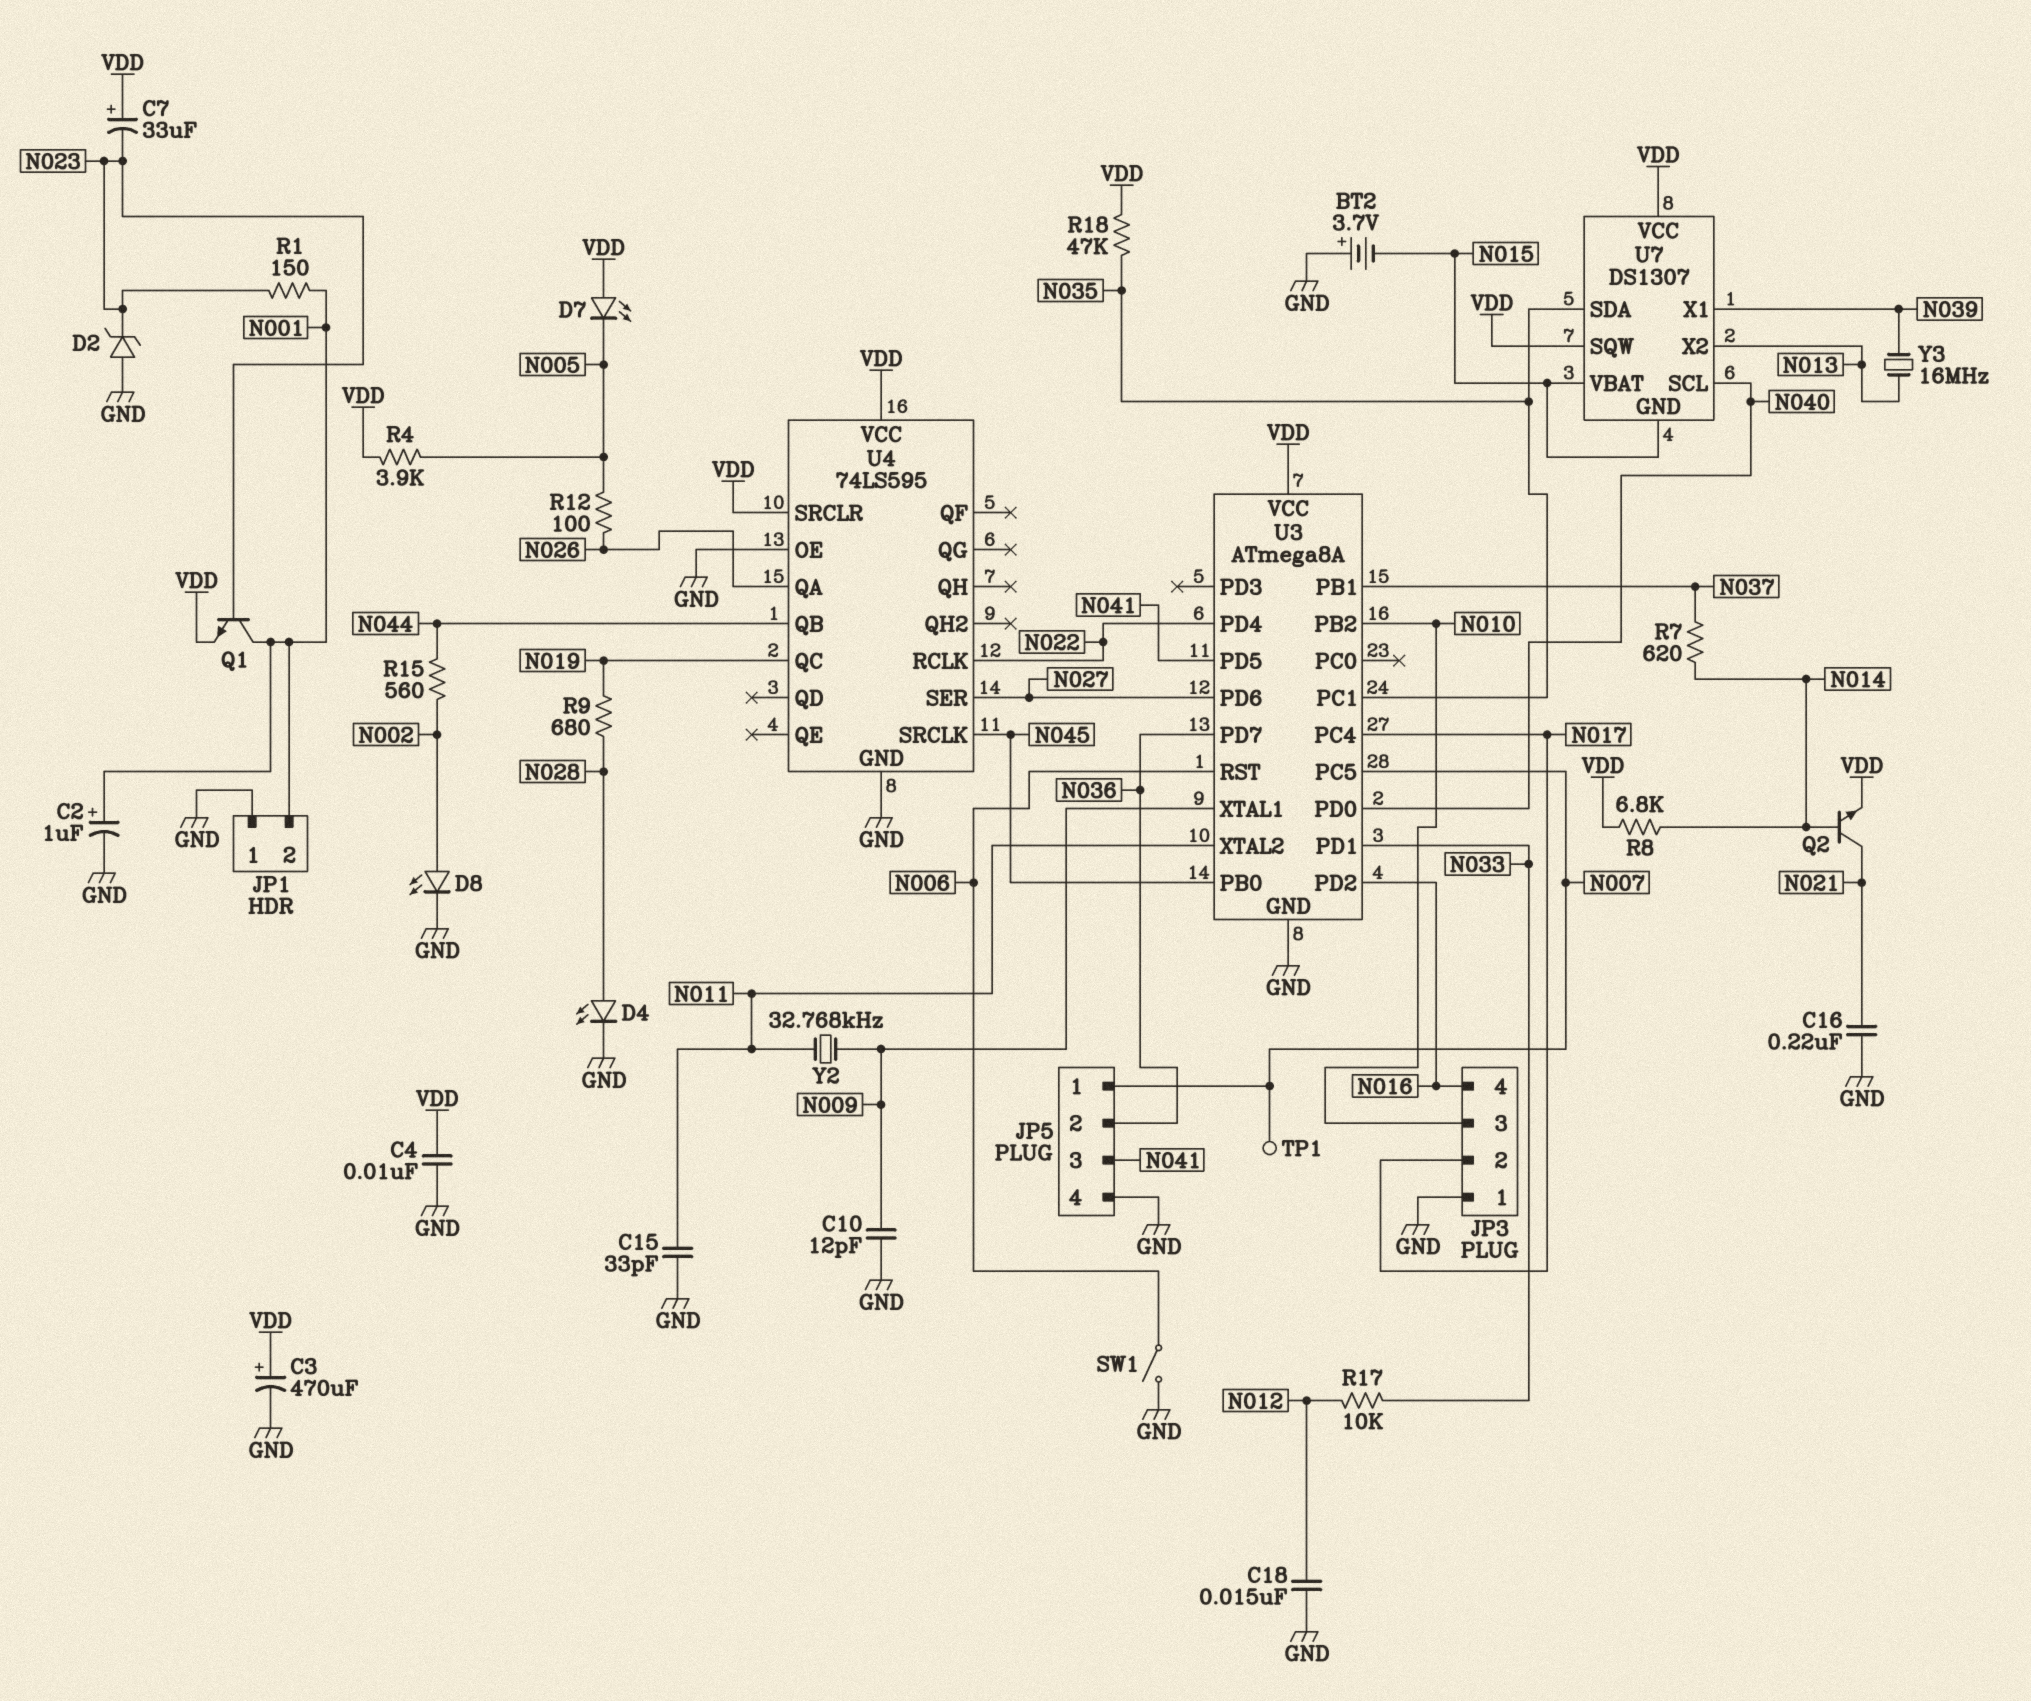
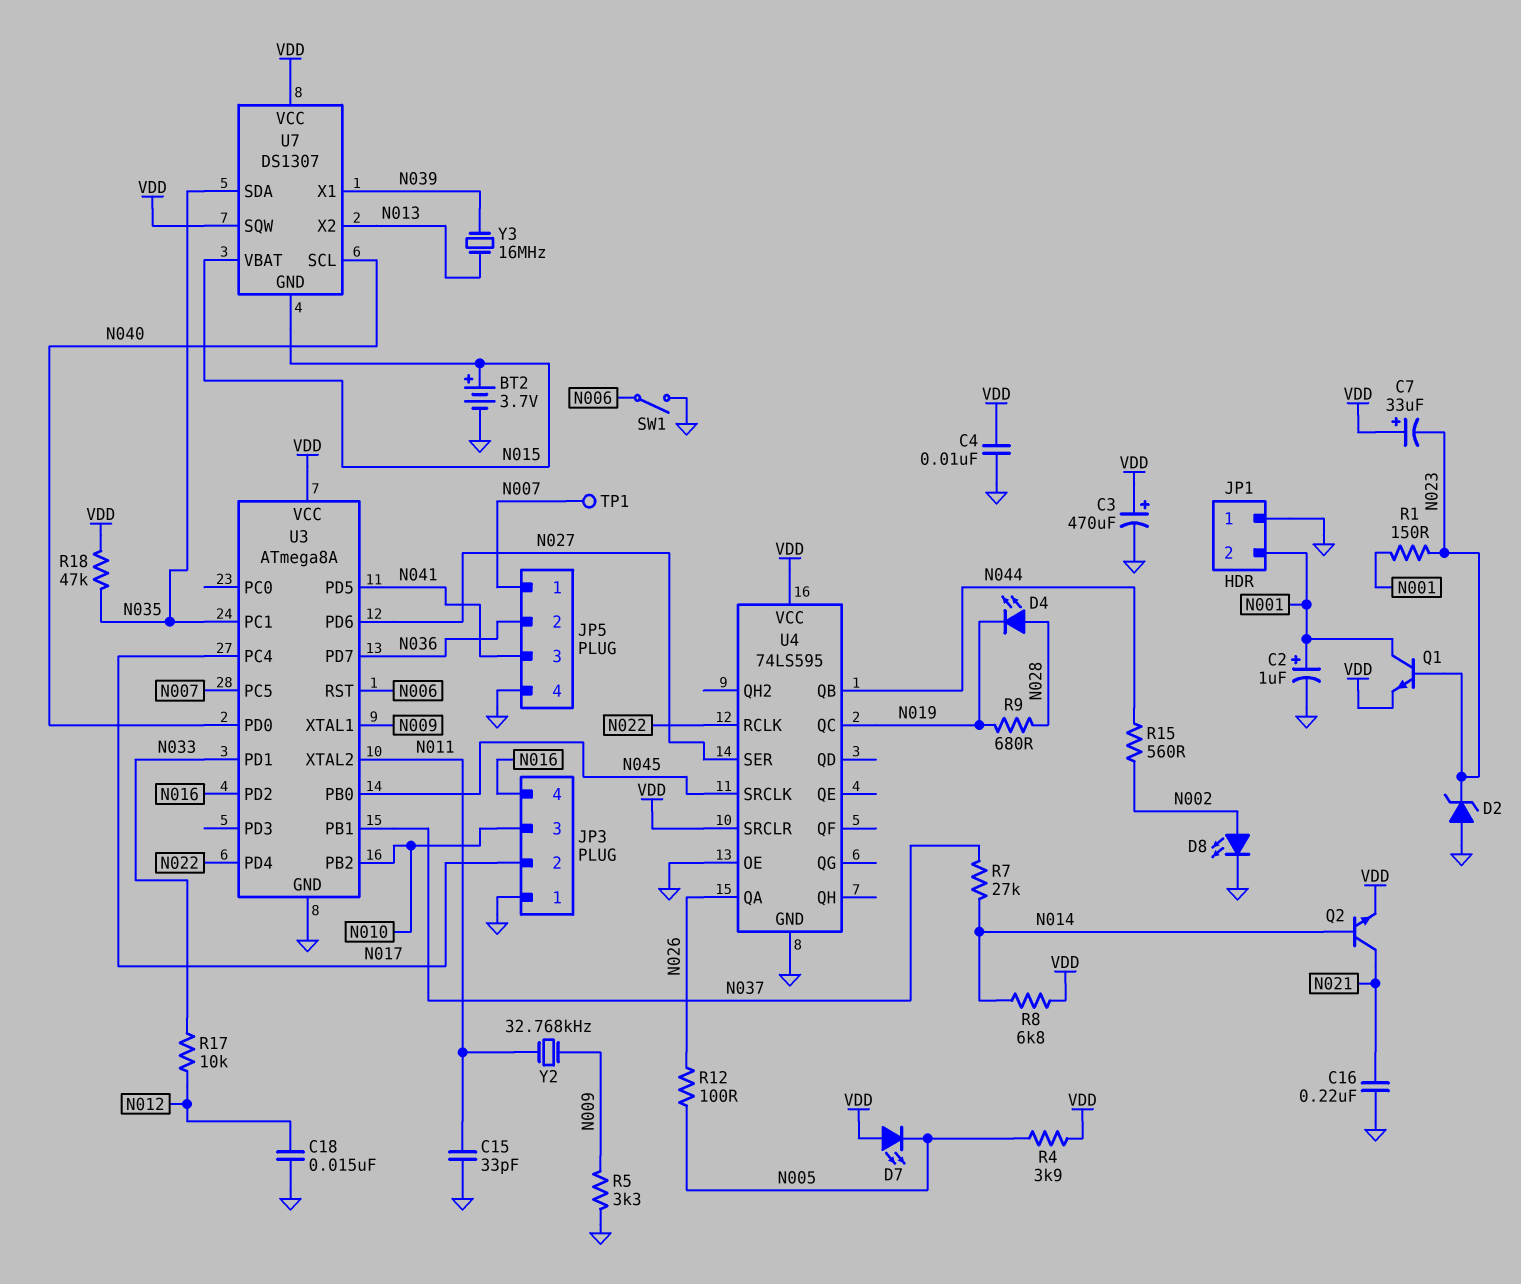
BT2: 3.7V (plus GND, minus N015) -> 3.7V (plus N015, minus GND)
C10: 12pF (GND, N009) -> none
D4: LED (A N028, K GND) -> LED (A N028, K N019)
R5: none -> 3.3k (GND, N009)
R7: 620 (N014, N037) -> 27k (N014, N037)

